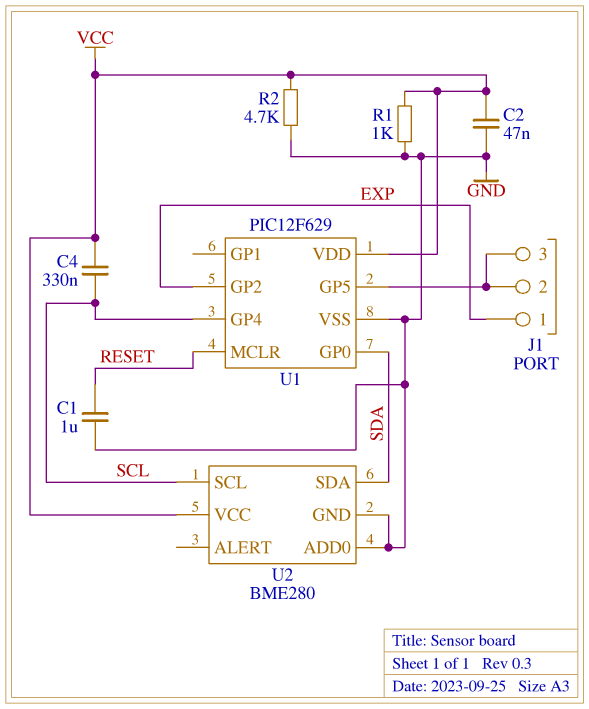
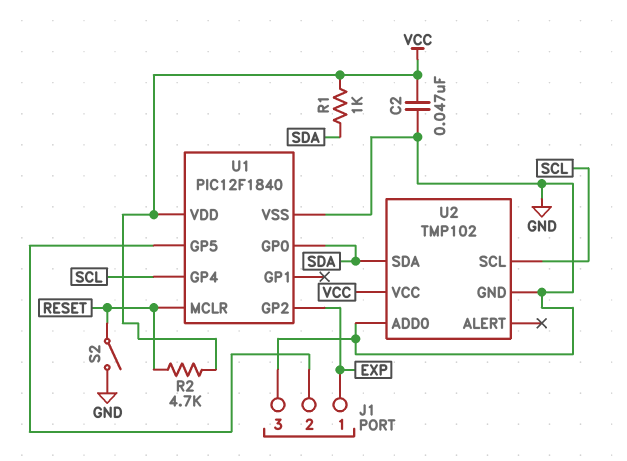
C1: 1uF (GND, RESET) -> none
C4: 330nF (SCL, VCC) -> none
J1 pin 3: J1/2 -> GND
R1: 1k (GND, VCC) -> 1k (SDA, VCC)
R2: 4.7k (GND, VCC) -> 4.7k (RESET, VCC)
S2: none -> switch (GND, RESET)
U1: PIC12F629 -> PIC12F1840
U2: BME280 -> TMP102

